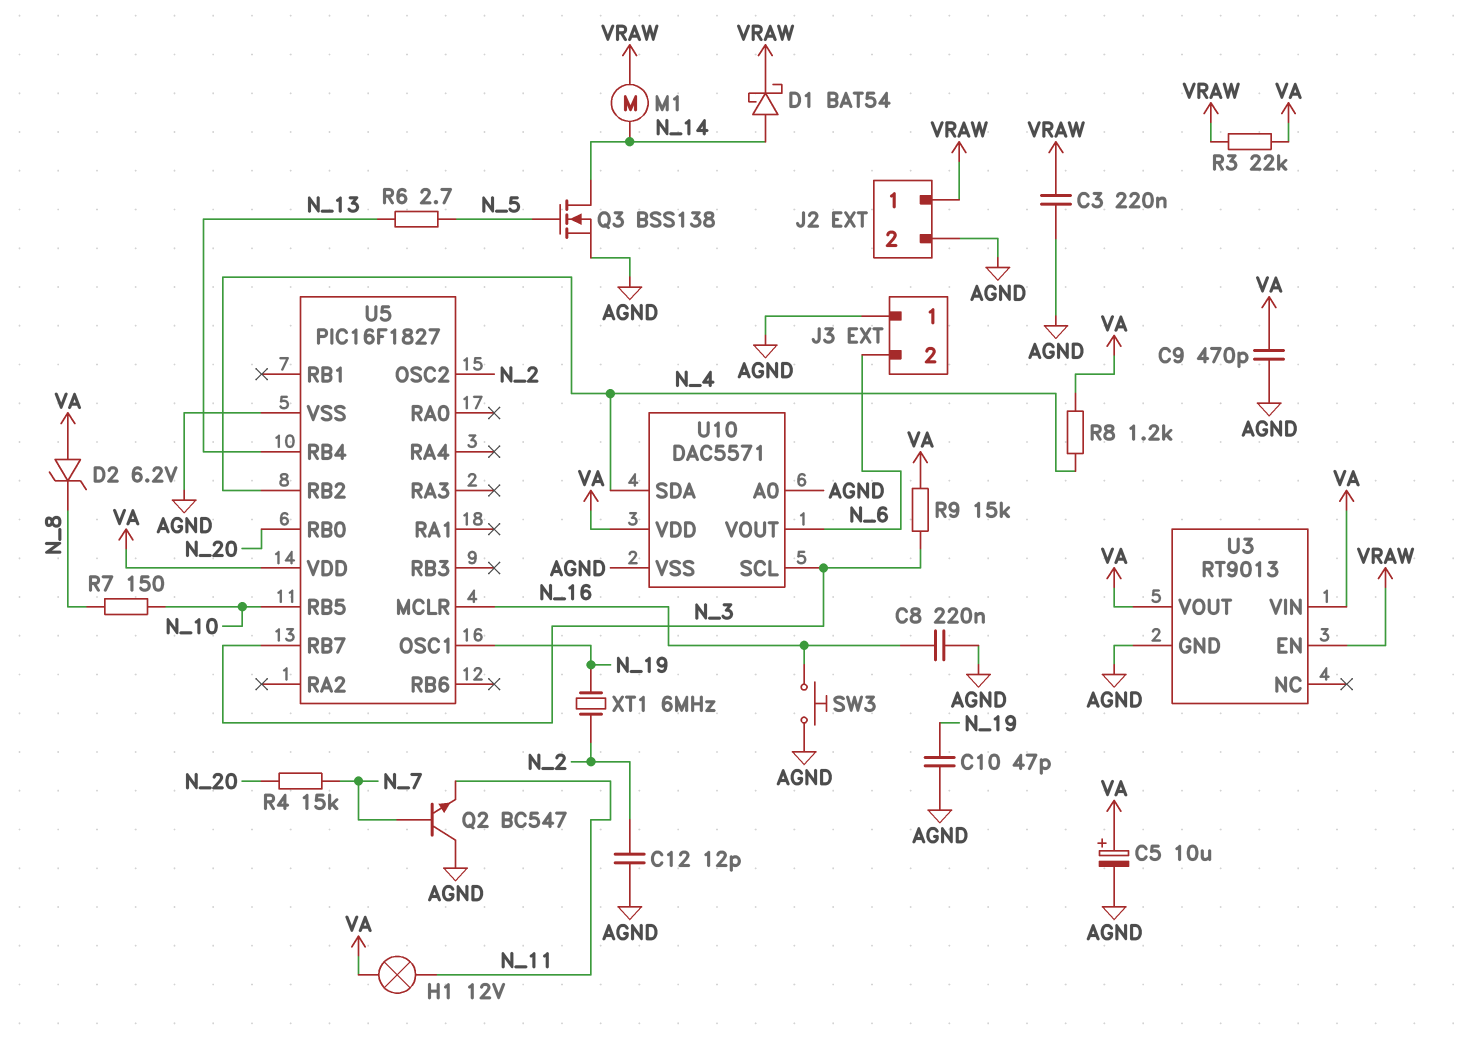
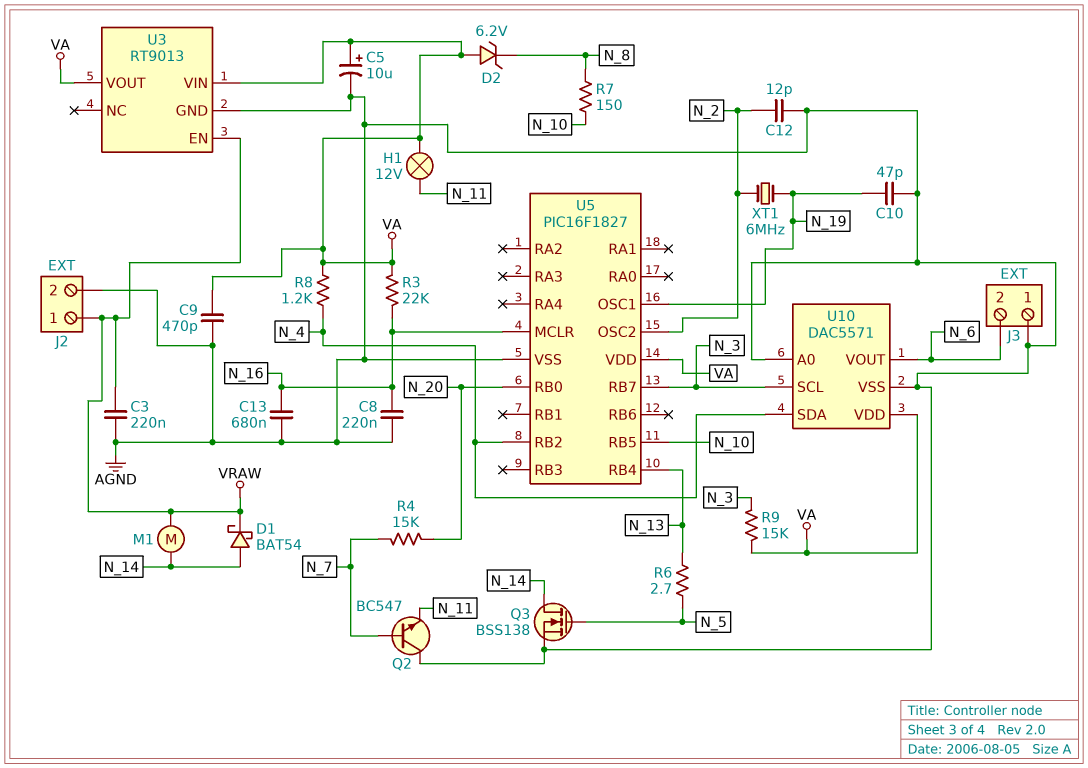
C13: none -> 680nF (AGND, N_16)
R3: 22k (VA, VRAW) -> 22k (N_16, VA)
SW3: button (AGND, N_16) -> none

